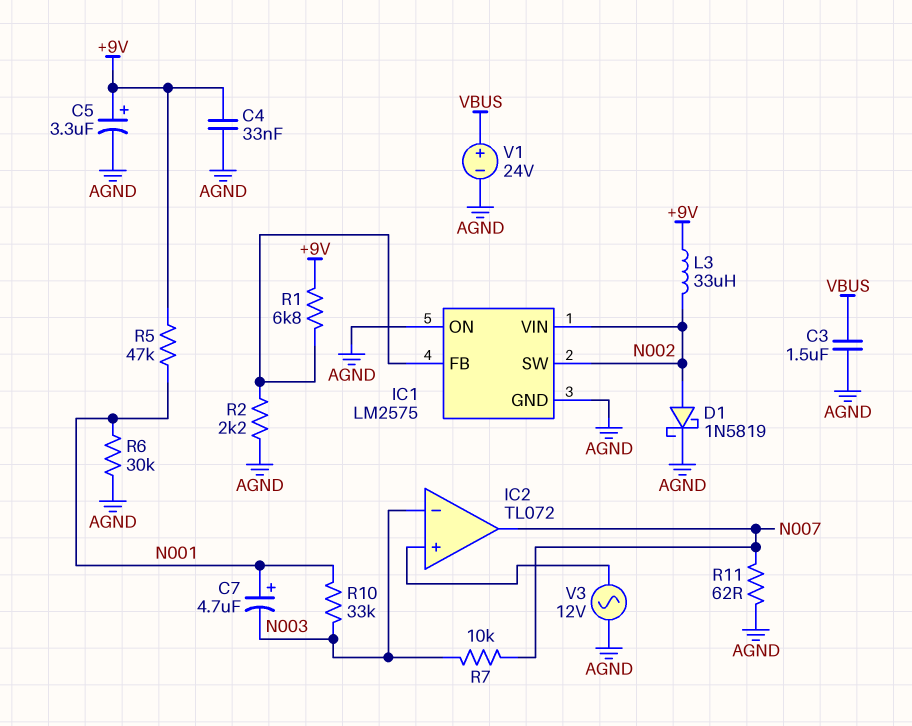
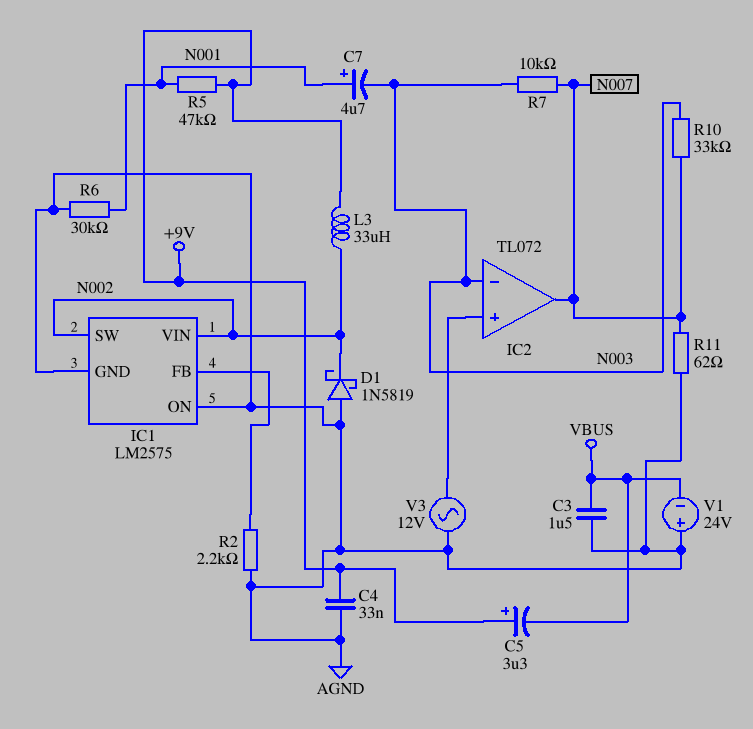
C5: 3.3uF (plus +9V, minus AGND) -> 3.3uF (plus +9V, minus VBUS)
D1: schottky 1N5819 (A N002, K AGND) -> schottky 1N5819 (A AGND, K N002)
R1: 6.8k (+9V, IC1/FB) -> none
R10: 33k (N001, N003) -> 33k (N003, N007)
V1: 24V (plus VBUS, minus AGND) -> 24V (plus AGND, minus VBUS)

